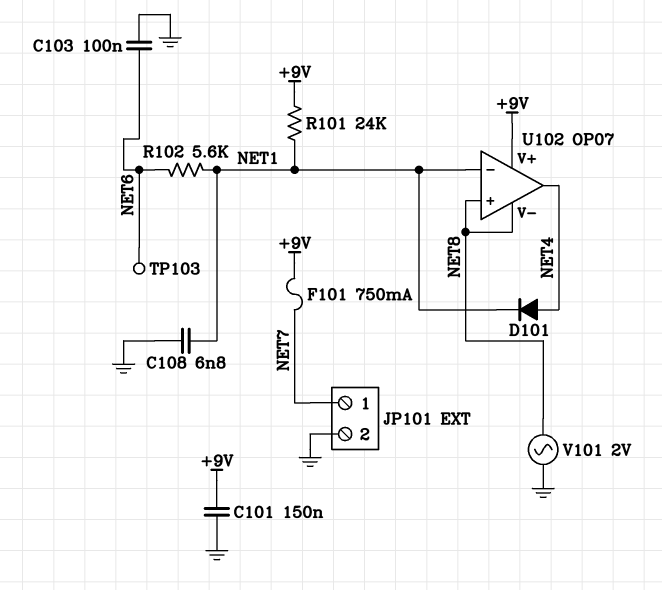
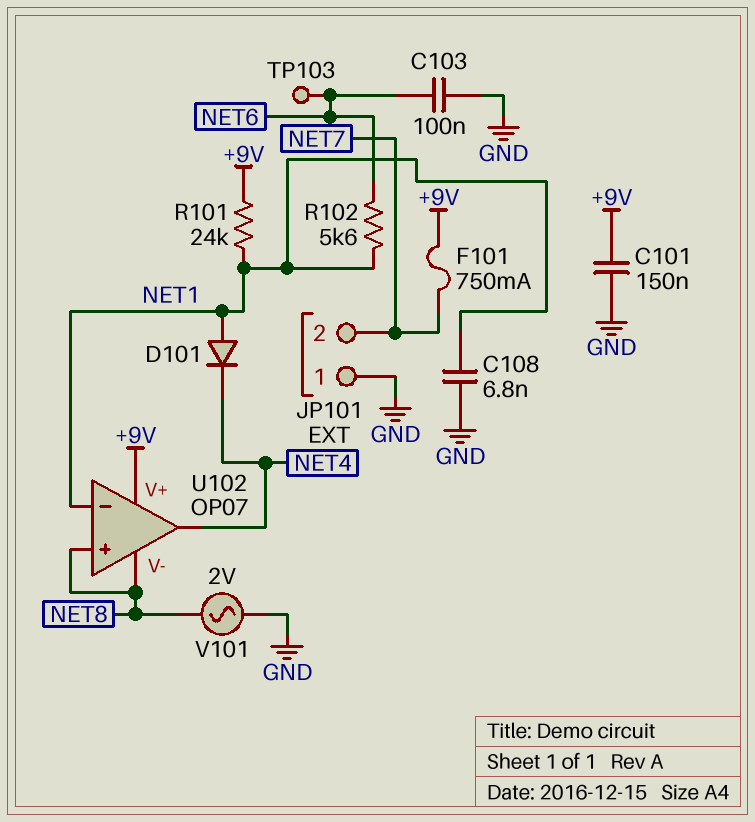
D101: diode (A NET4, K NET1) -> diode (A NET1, K NET4)
JP101 pin 1: NET7 -> GND
JP101 pin 2: GND -> NET7

